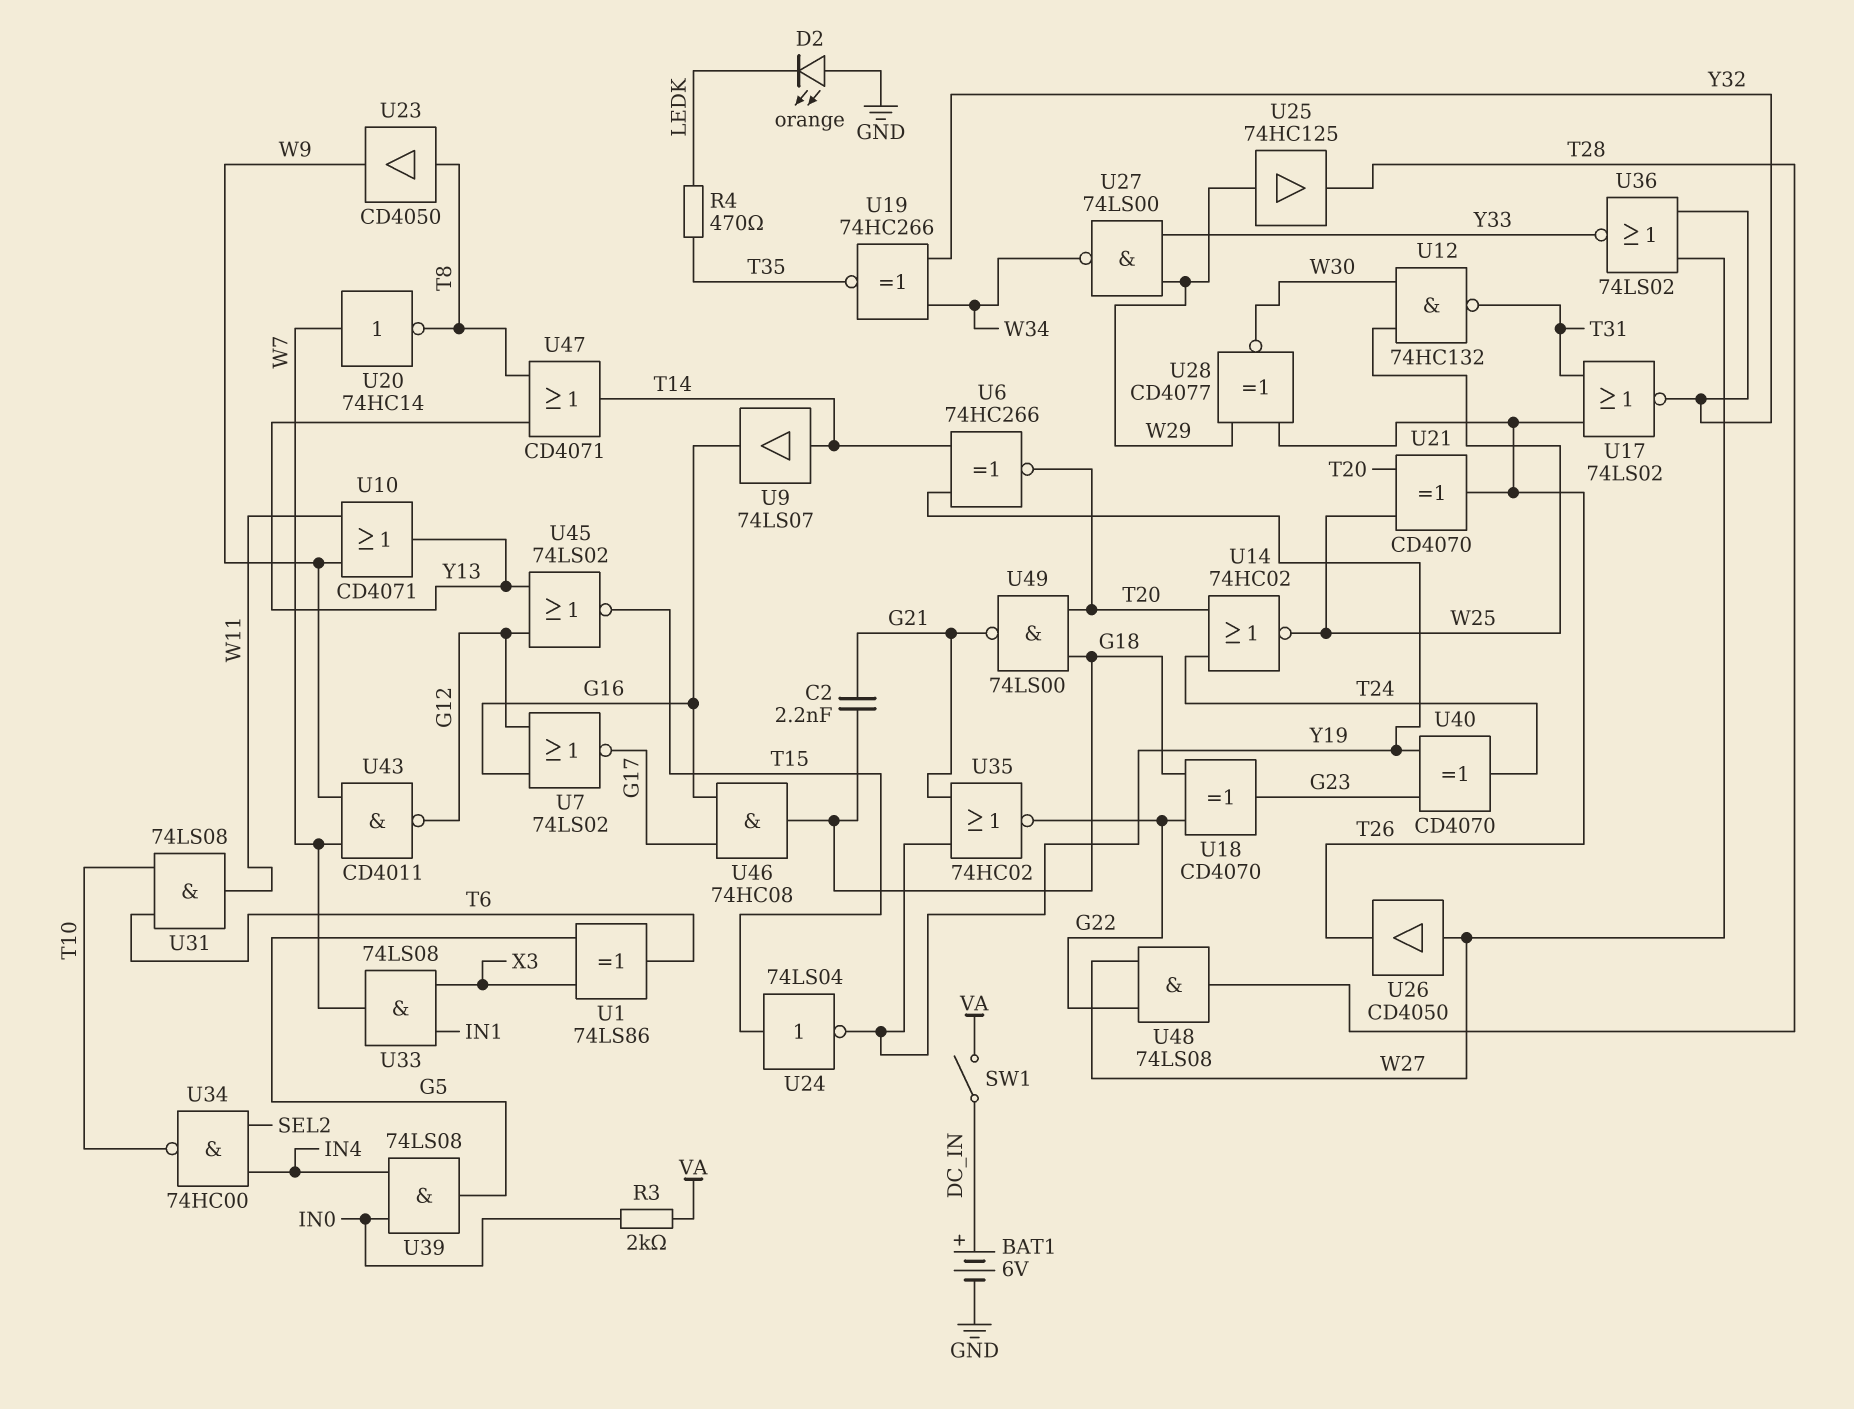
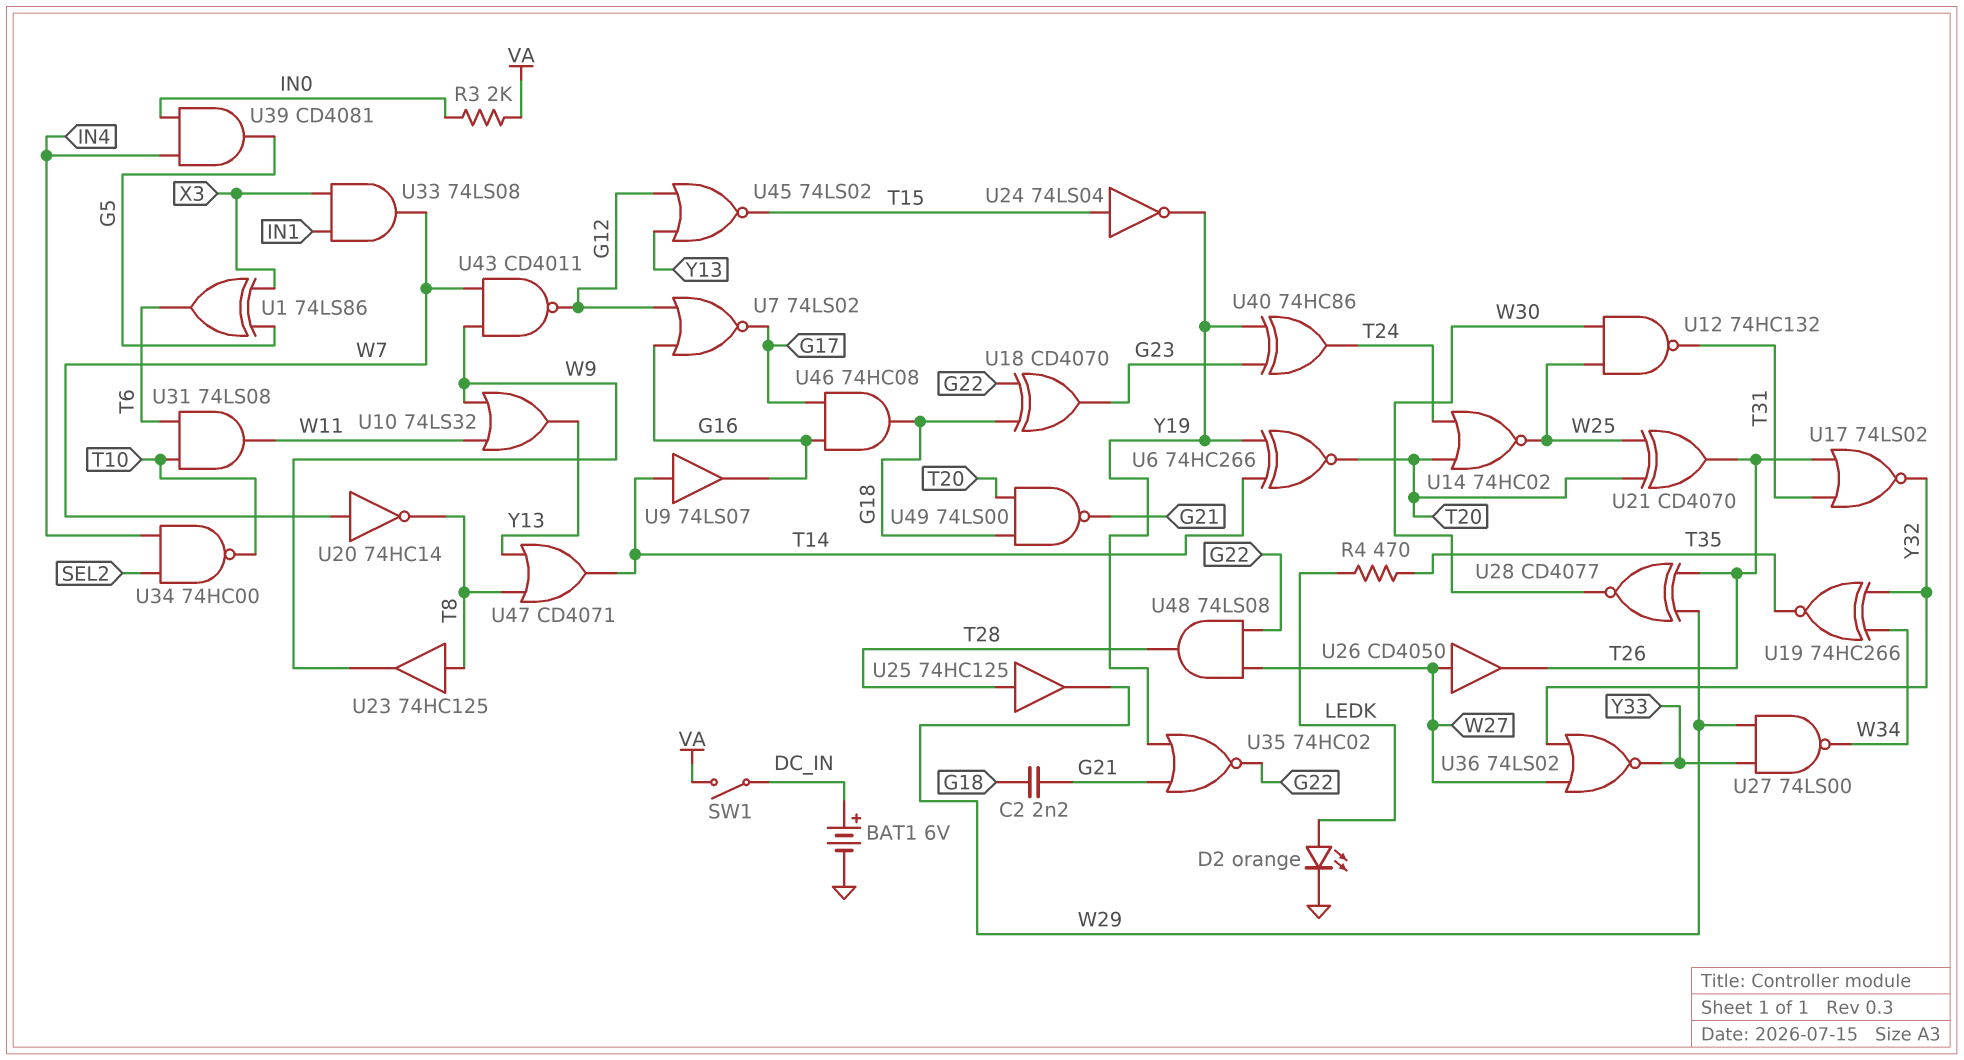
D2: LED orange (A GND, K LEDK) -> LED orange (A LEDK, K GND)
U10: OR CD4071 (in W9, in W11, out Y13) -> OR 74LS32 (in W9, in W11, out Y13)
U23: buffer CD4050 (in T8, out W9) -> buffer 74HC125 (in T8, out W9)
U25: buffer 74HC125 (in W29, out T28) -> buffer 74HC125 (in T28, out W29)
U39: AND 74LS08 (in IN0, in IN4, out G5) -> AND CD4081 (in IN0, in IN4, out G5)
U40: XOR CD4070 (in G23, in Y19, out T24) -> XOR 74HC86 (in G23, in Y19, out T24)

